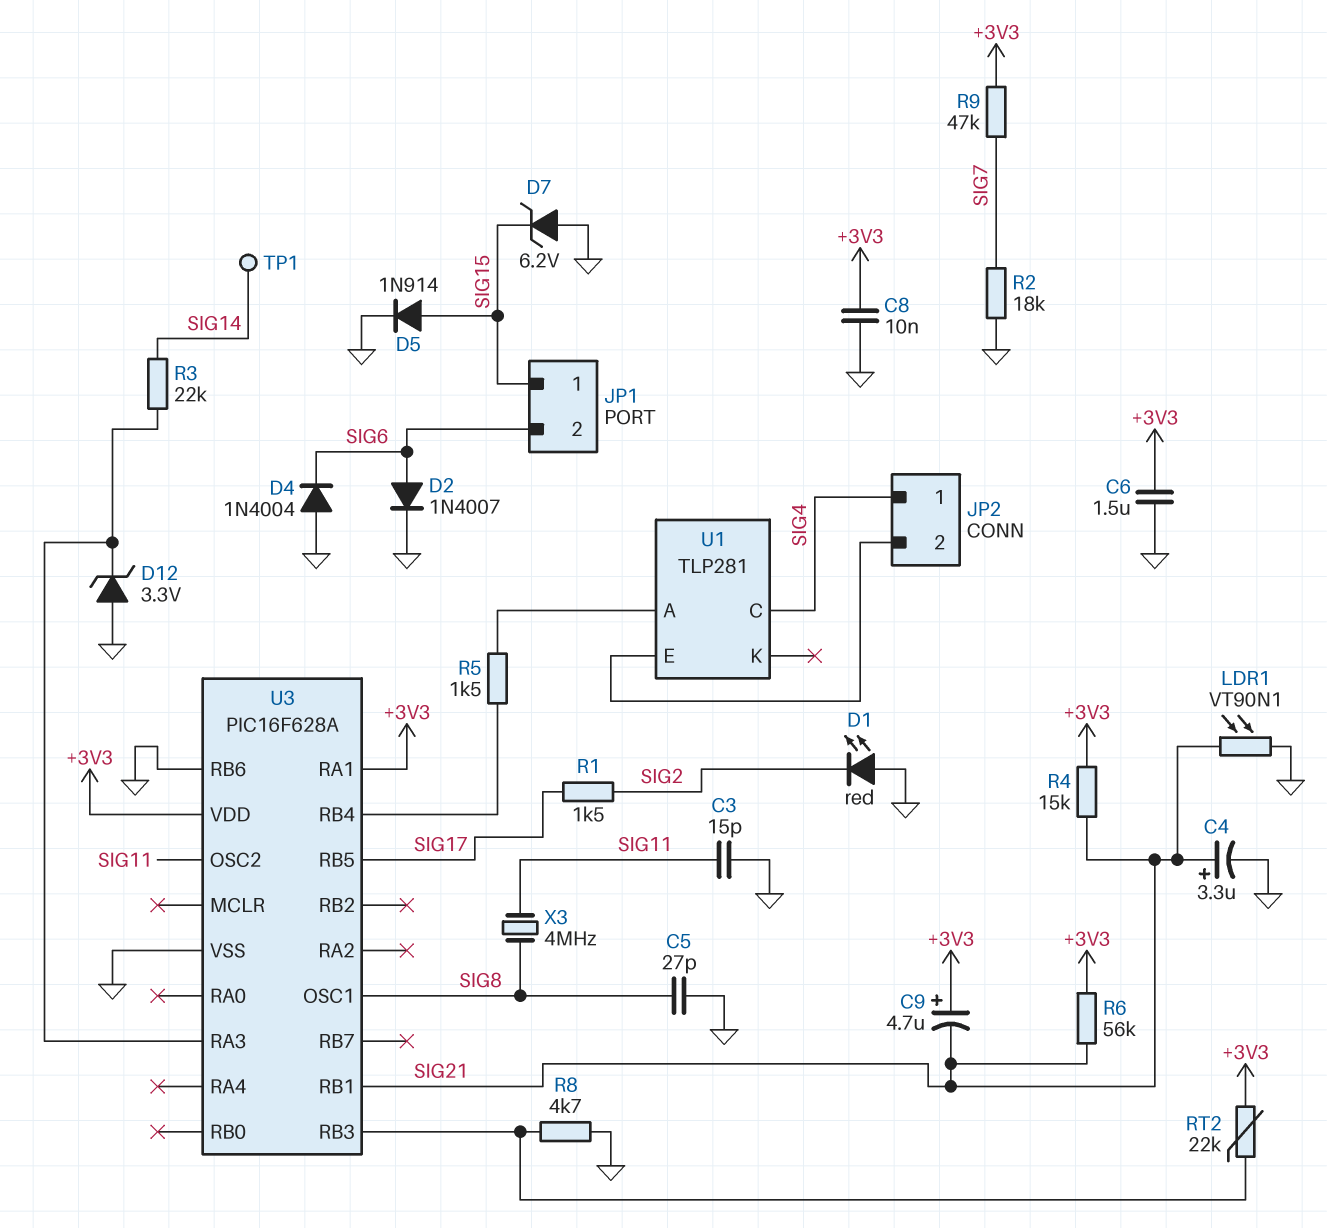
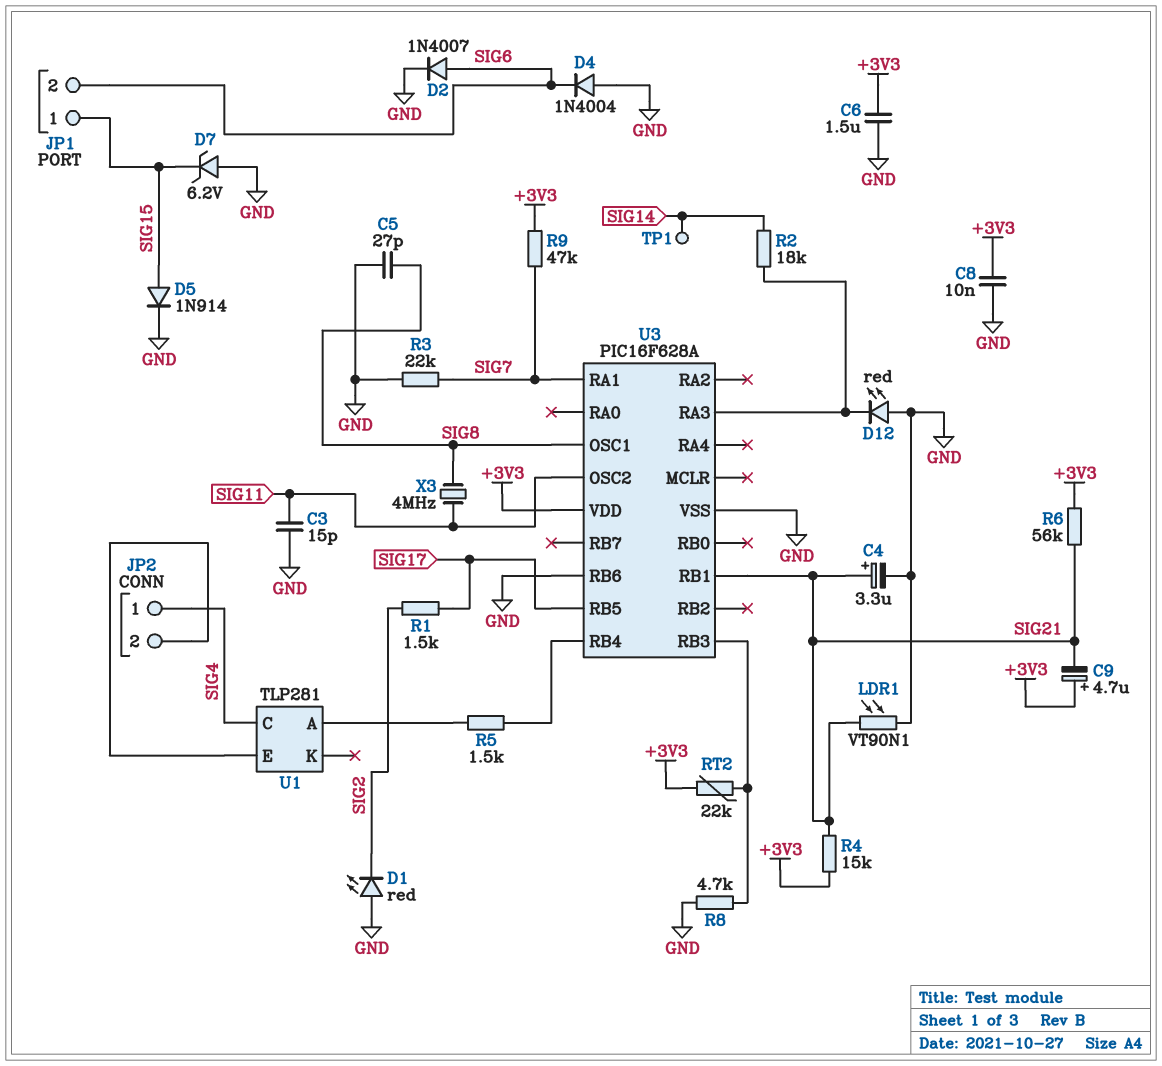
D12: zener 3.3V (A GND, K U3/RA3) -> LED red (A GND, K U3/RA3)
R2: 18k (GND, SIG7) -> 18k (SIG14, U3/RA3)
R3: 22k (SIG14, U3/RA3) -> 22k (GND, SIG7)
U3 pin RA1: +3V3 -> SIG7

